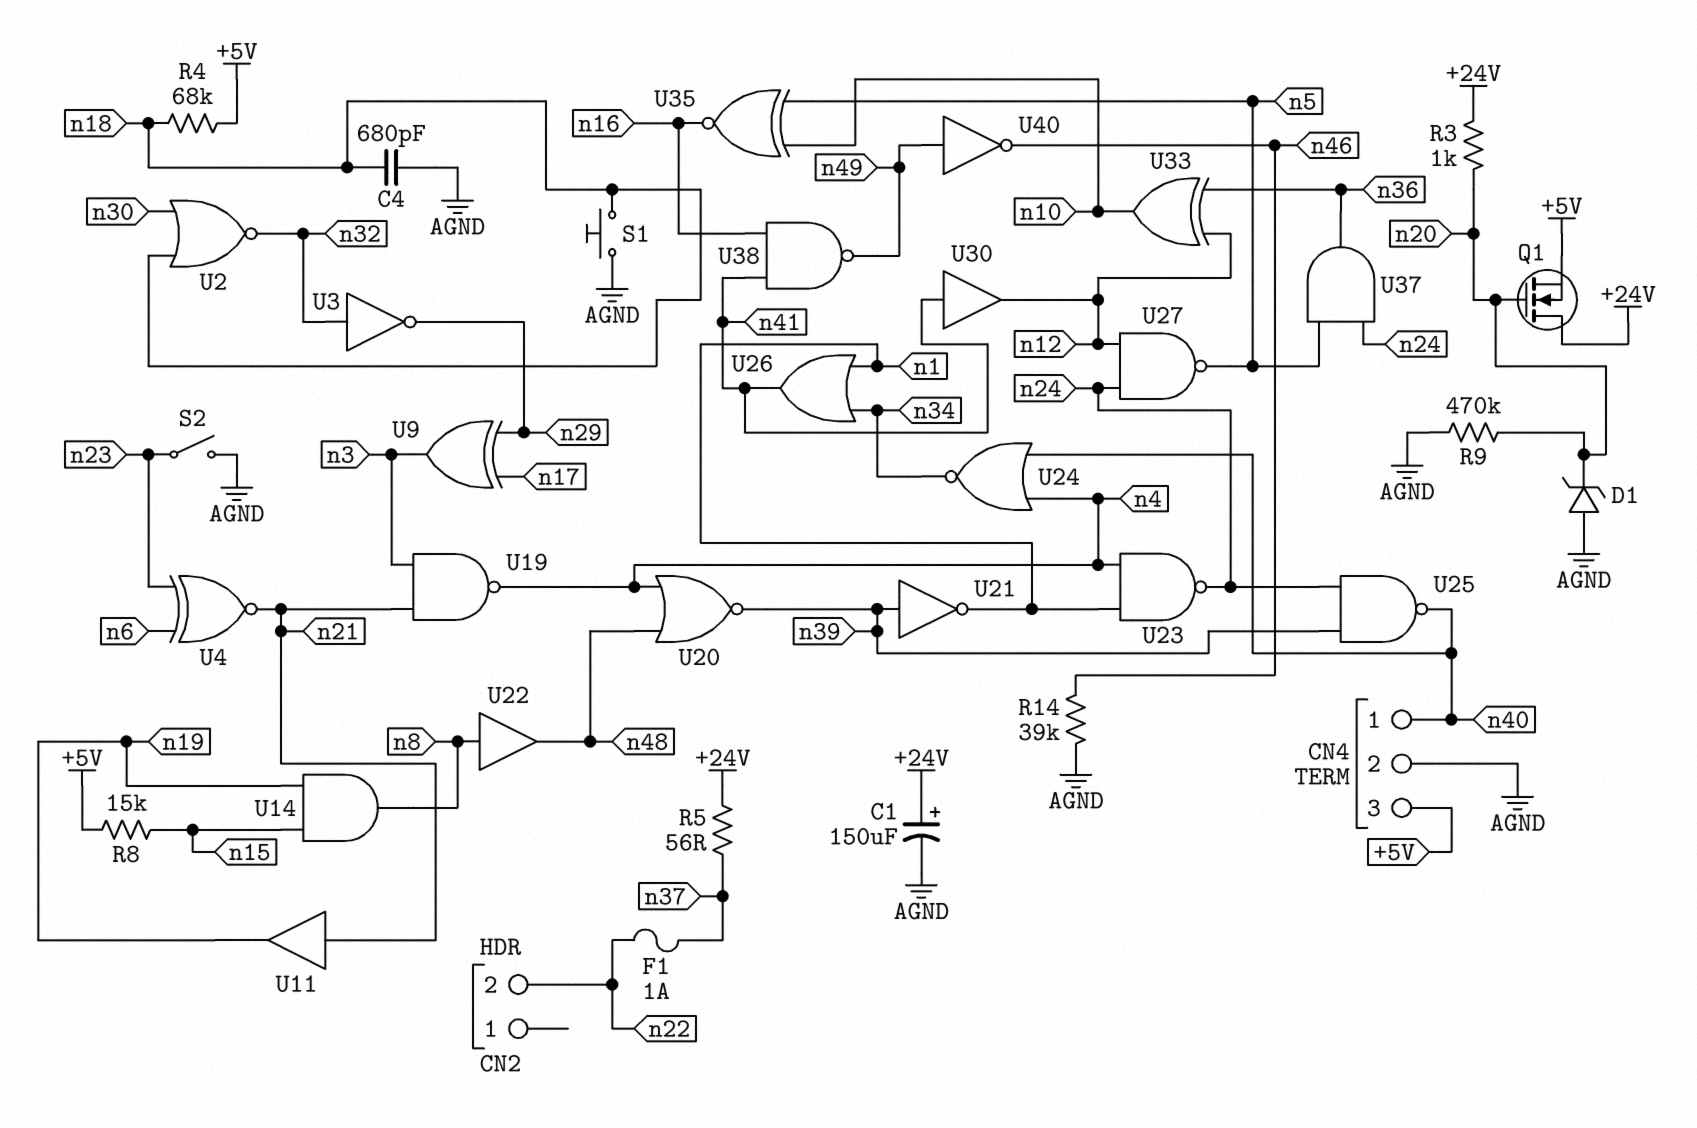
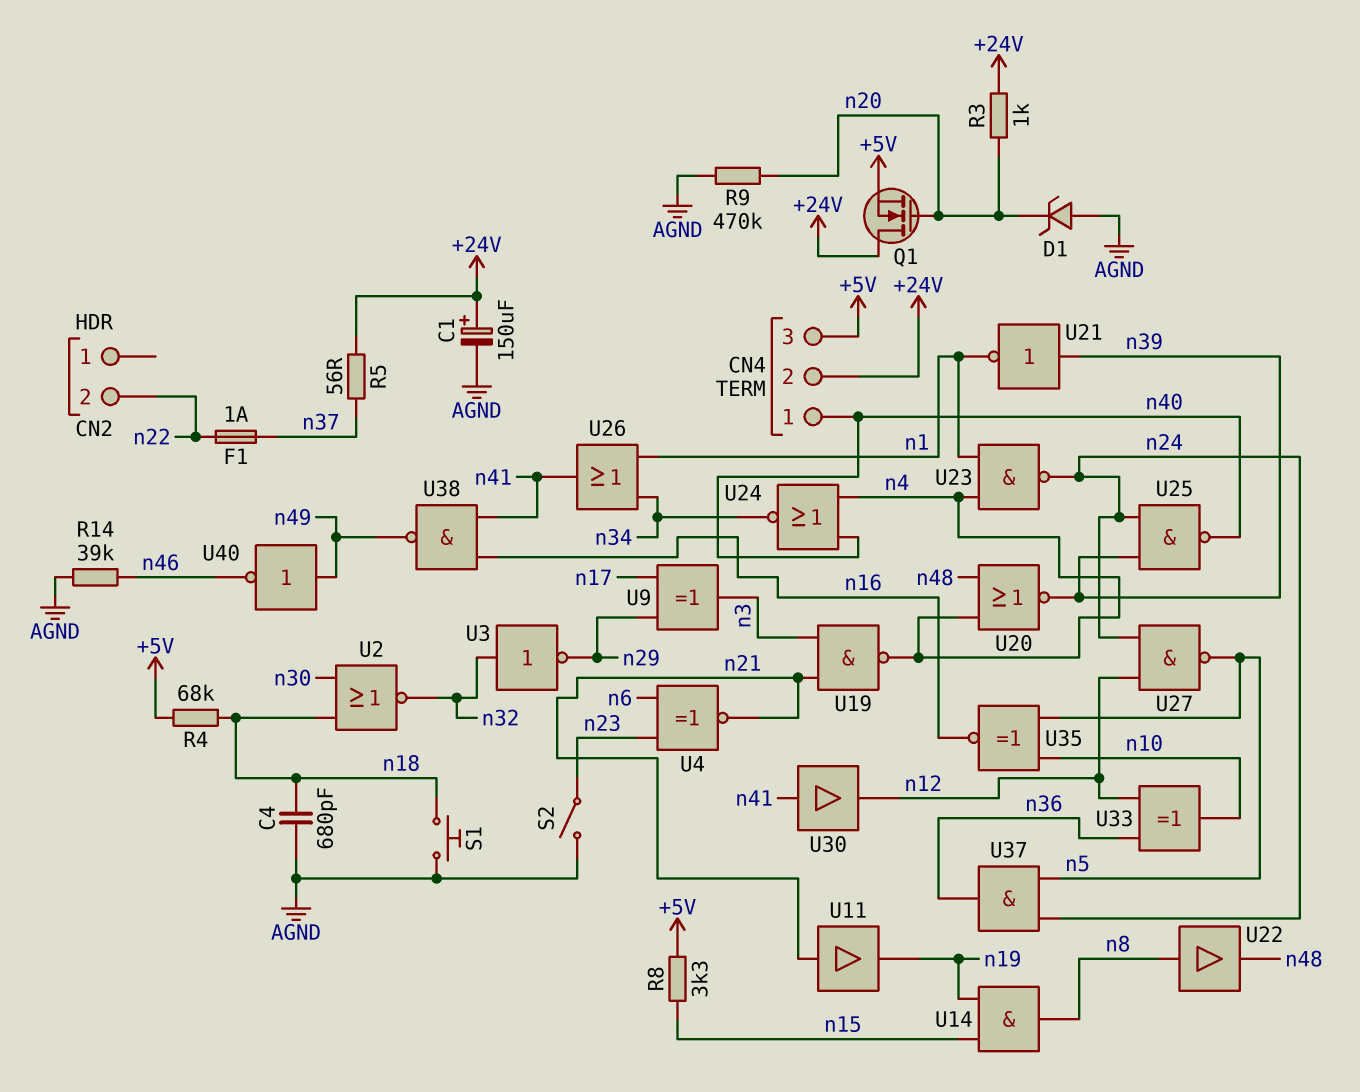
CN4 pin 2: AGND -> +24V
R8: 15k (+5V, n15) -> 3.3k (+5V, n15)

